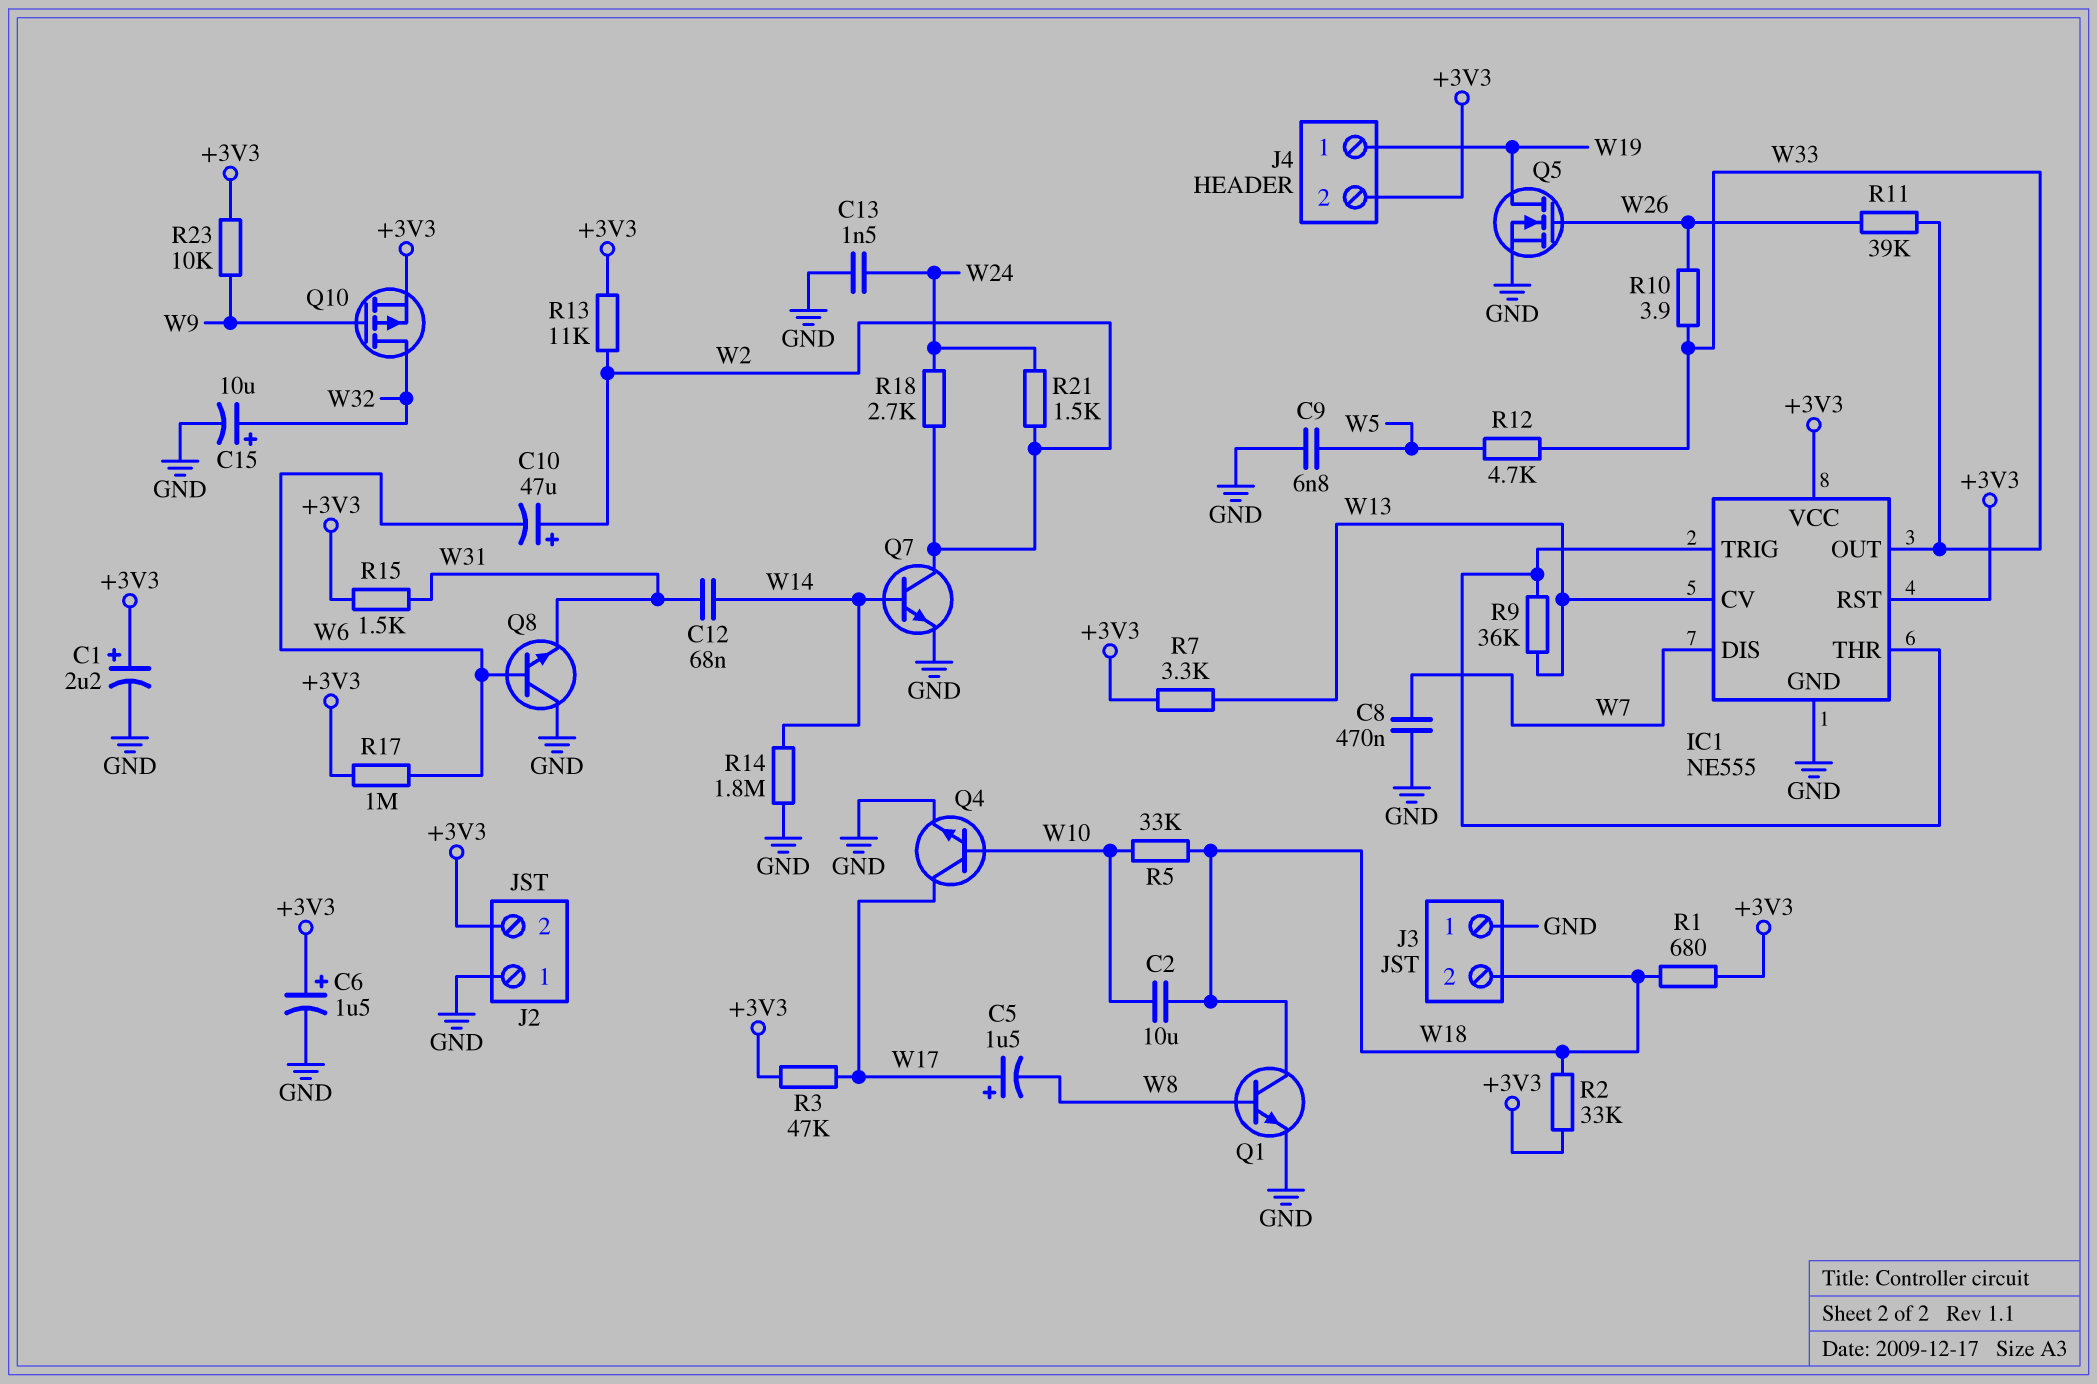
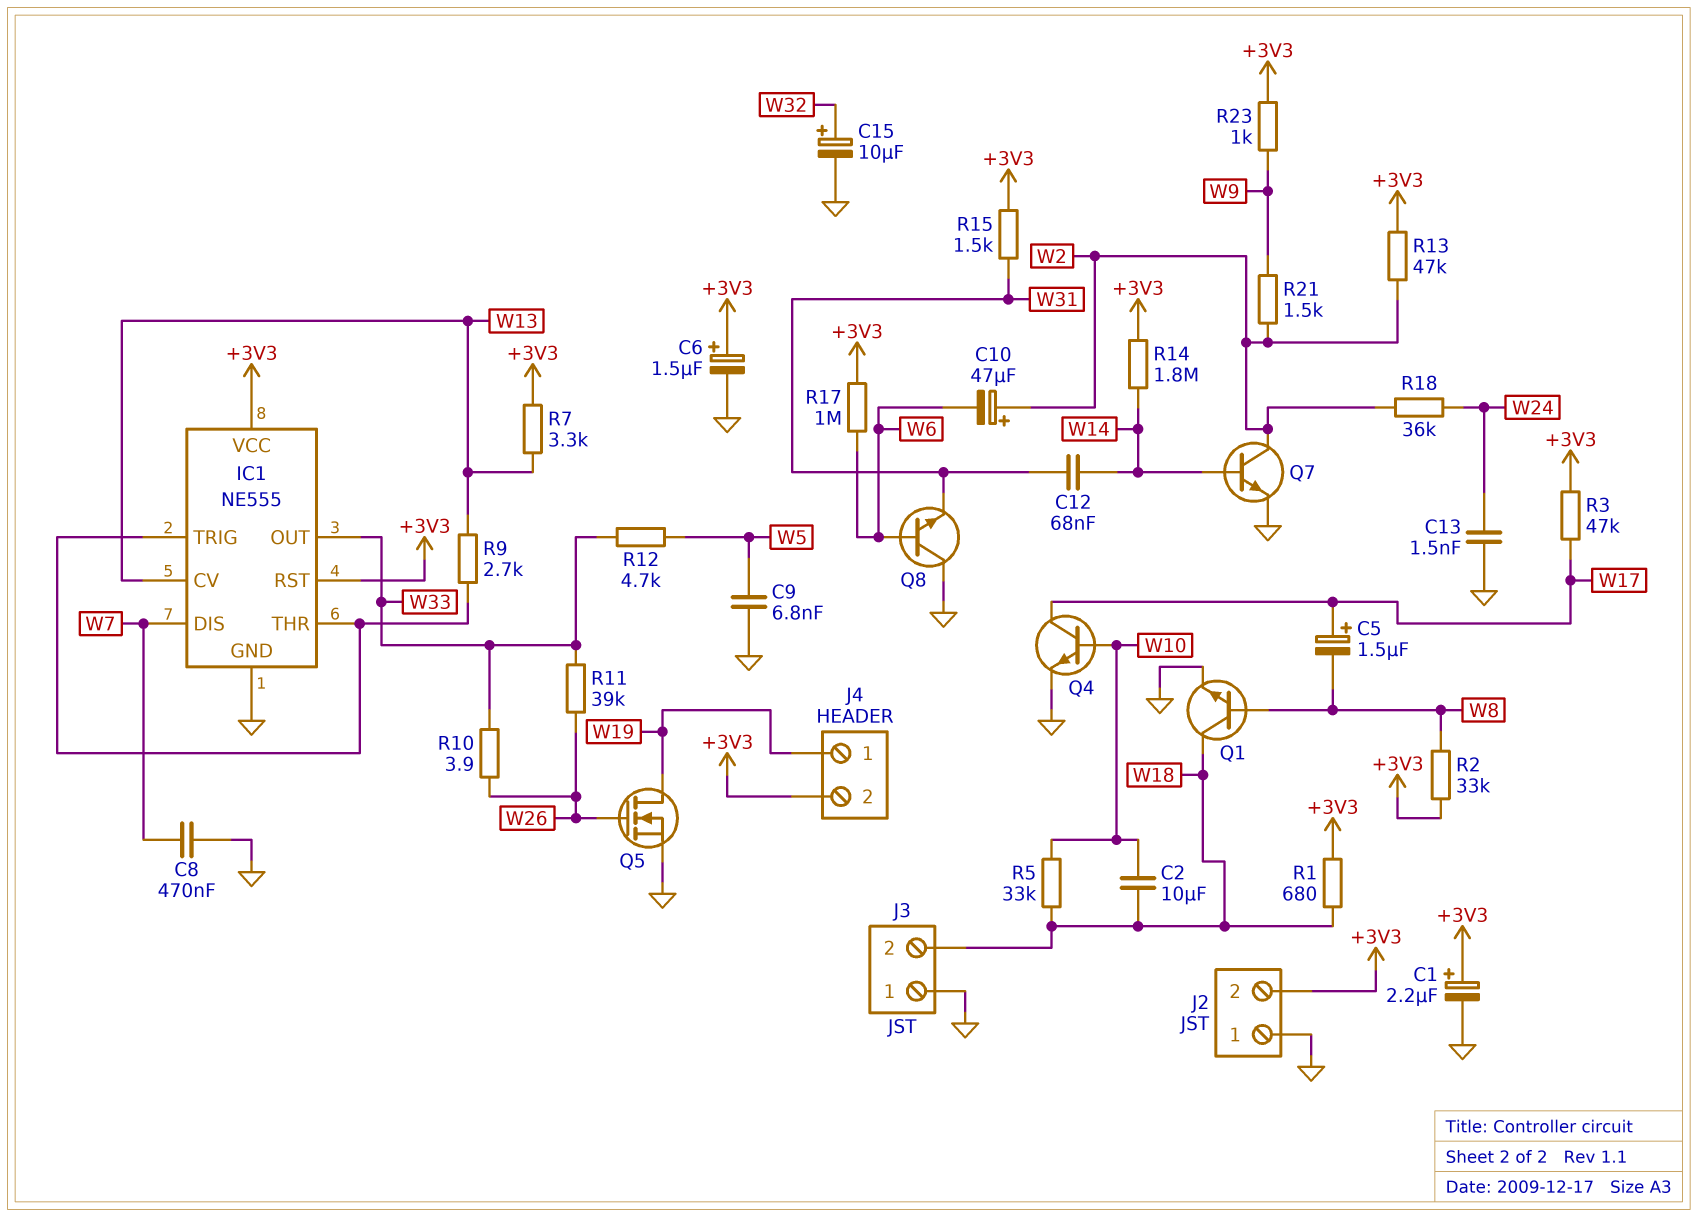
Q10: PMOS (G W9, D W32, S +3V3) -> none
R2: 33k (+3V3, W18) -> 33k (+3V3, W8)
R9: 36k (IC1/THR, W13) -> 2.7k (IC1/THR, W13)
R13: 11k (+3V3, W2) -> 47k (+3V3, W2)
R14: 1.8M (GND, W14) -> 1.8M (+3V3, W14)
R18: 2.7k (W2, W24) -> 36k (W2, W24)
R21: 1.5k (W2, W24) -> 1.5k (W2, W9)
R23: 10k (+3V3, W9) -> 1k (+3V3, W9)

